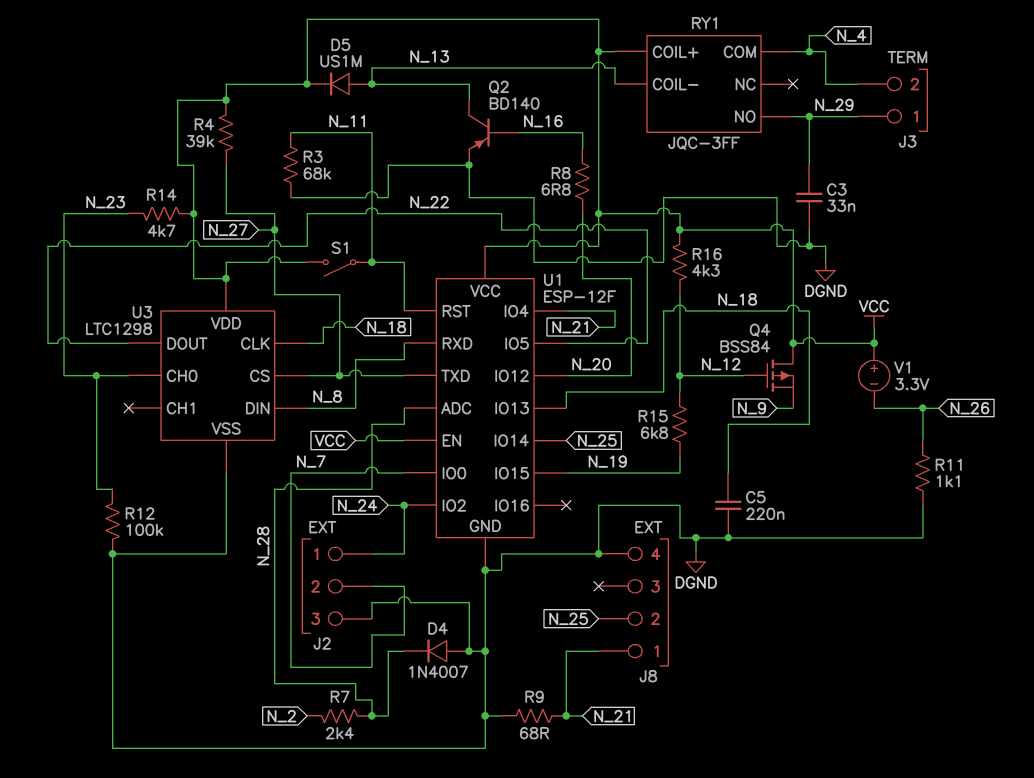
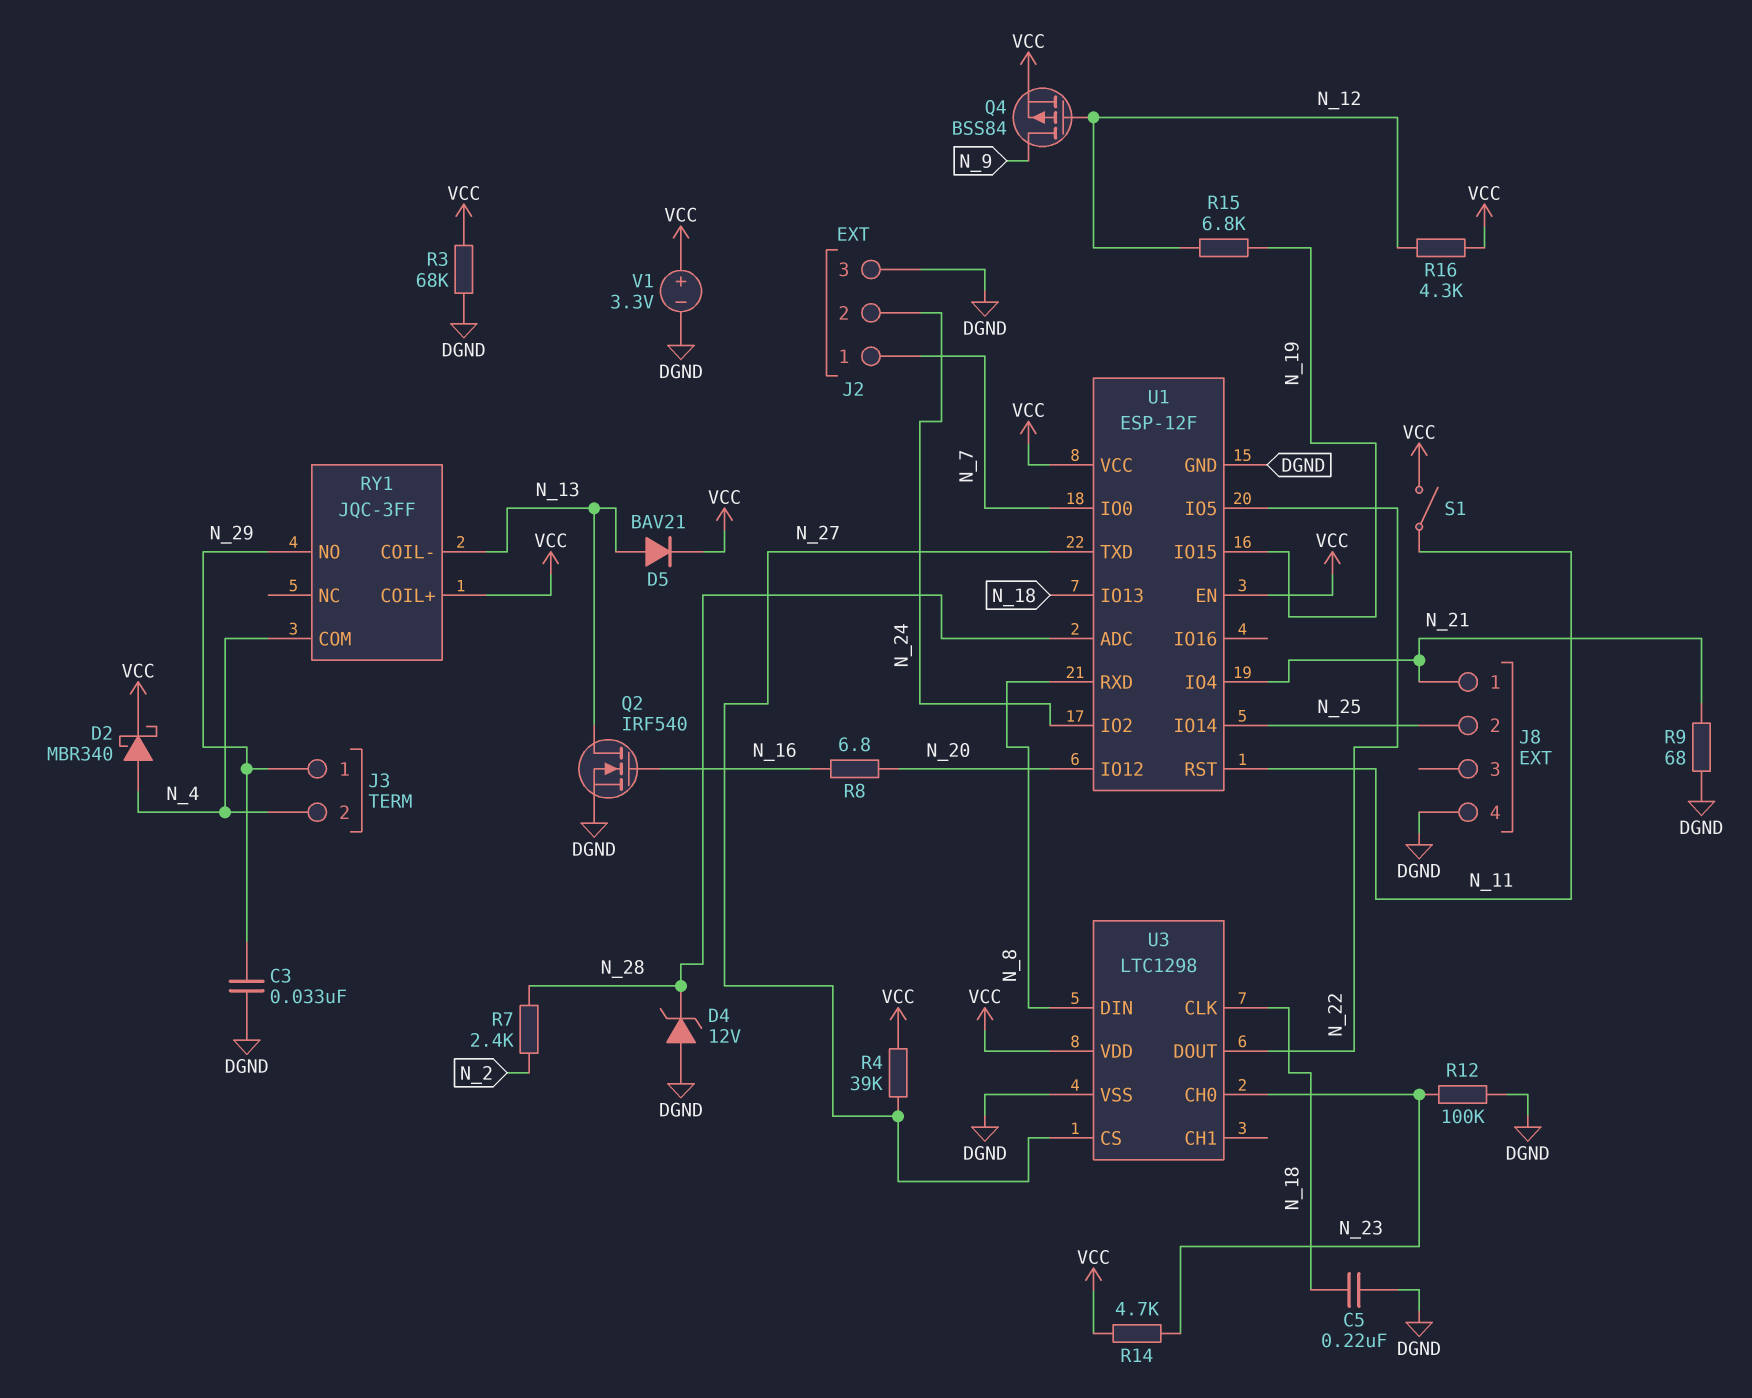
D2: none -> schottky MBR340 (A N_4, K VCC)
D4: diode 1N4007 (A DGND, K N_28) -> zener 12V (A DGND, K N_28)
D5: diode US1M (A N_13, K VCC) -> diode BAV21 (A N_13, K VCC)
J2 pin 1: N_24 -> N_7
J2 pin 2: N_7 -> N_24
Q2: PNP BD140 (B N_16, C N_13, E DGND) -> NMOS IRF540 (G N_16, D N_13, S DGND)
Q4: PMOS BSS84 (G N_12, D VCC, S N_9) -> PMOS BSS84 (G N_12, D N_9, S VCC)
R3: 68k (DGND, N_11) -> 68k (DGND, VCC)
R11: 1.1k (DGND, N_26) -> none
V1: 3.3V (plus VCC, minus N_26) -> 3.3V (plus VCC, minus DGND)

